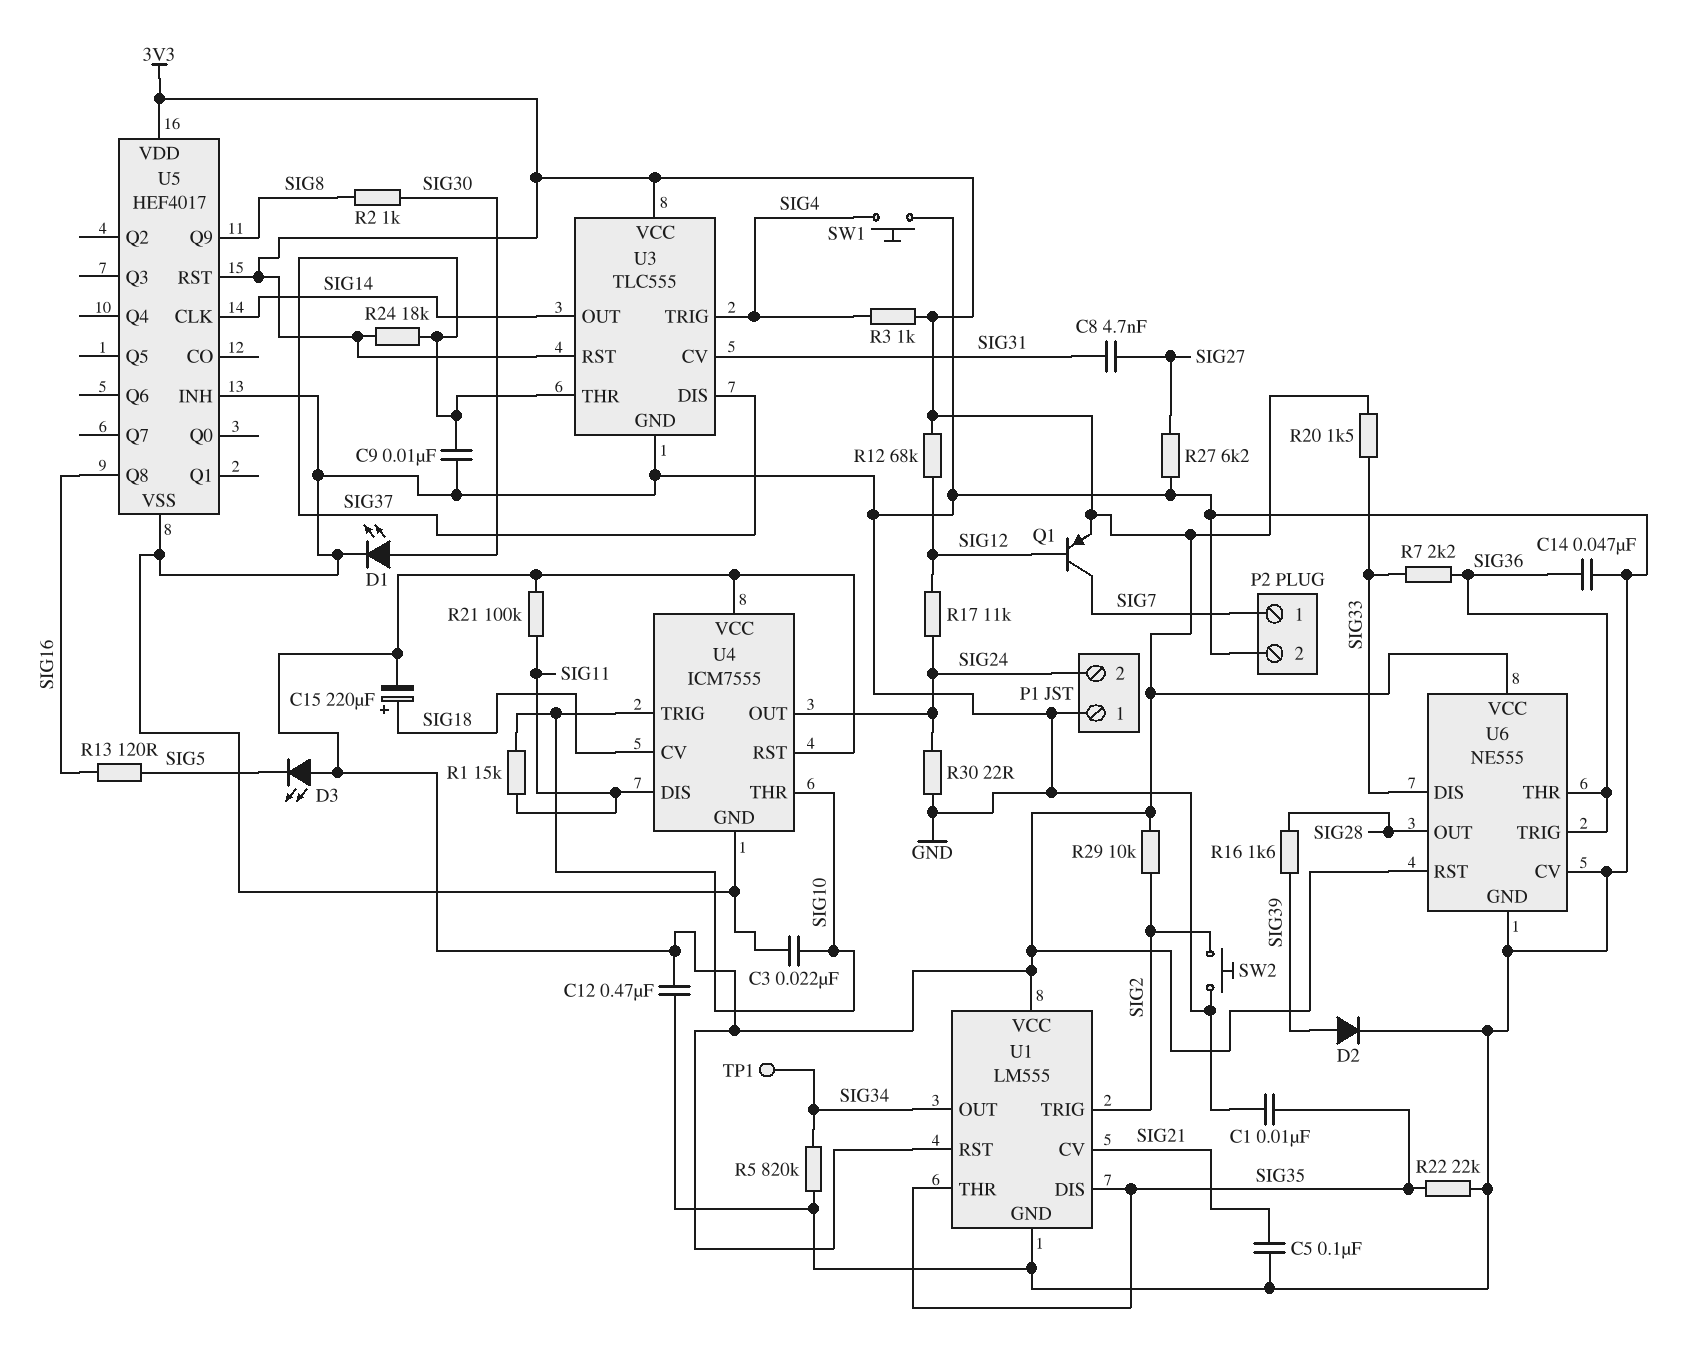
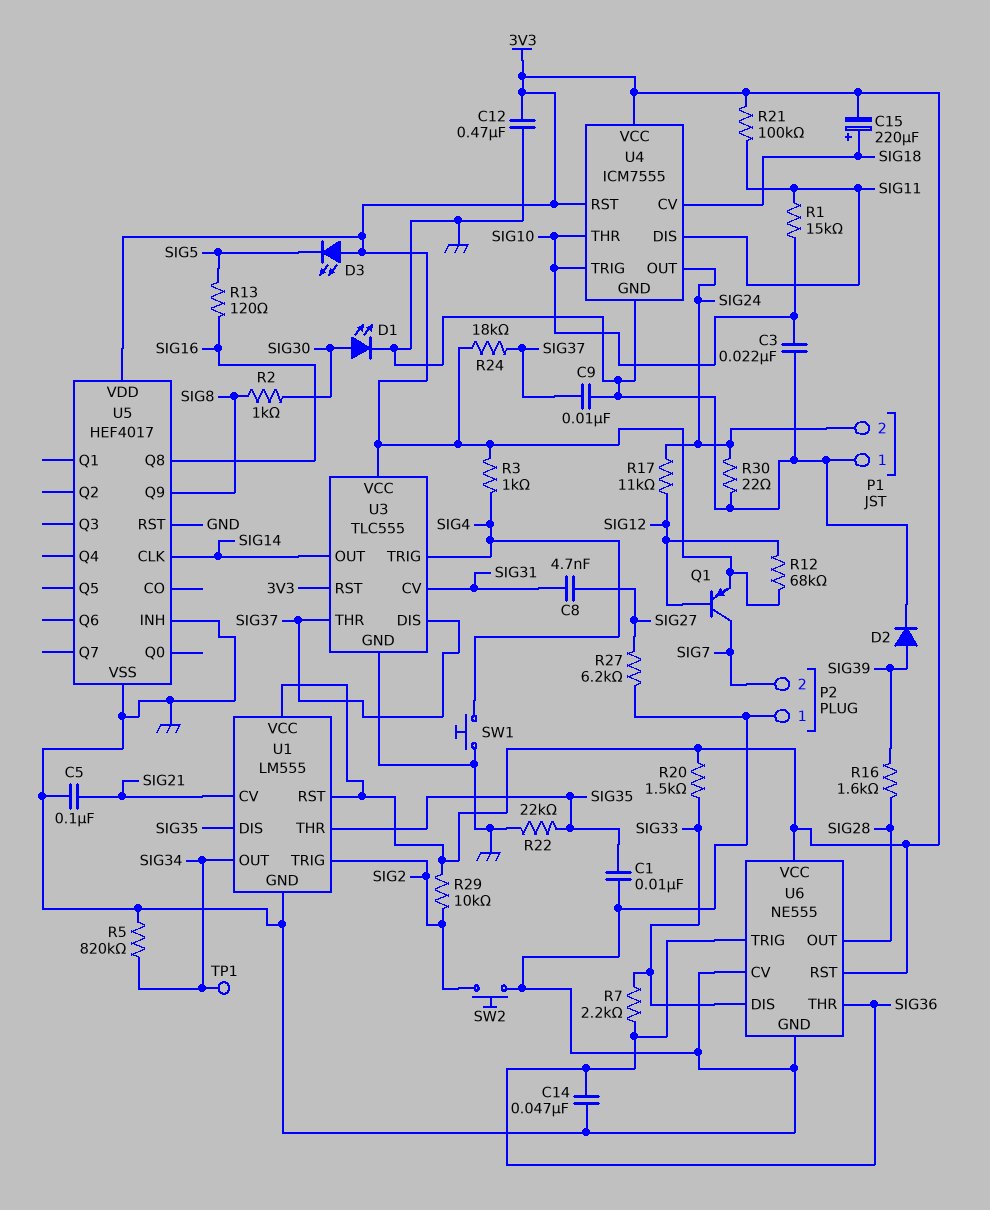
P2 pin 1: SIG7 -> GND
P2 pin 2: GND -> SIG7
U5 pin RST: 3V3 -> GND

